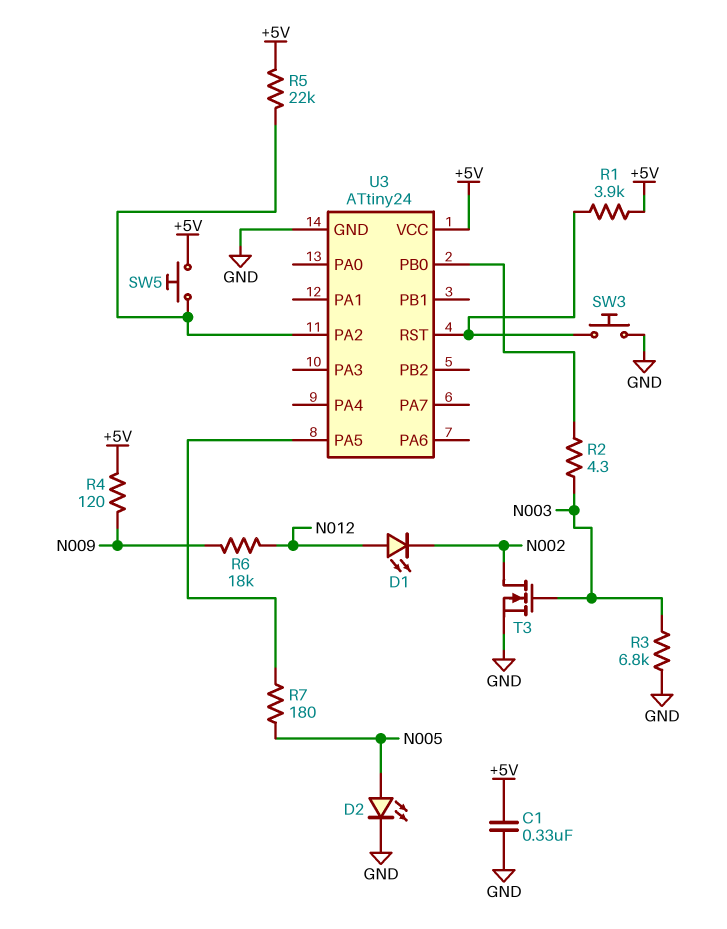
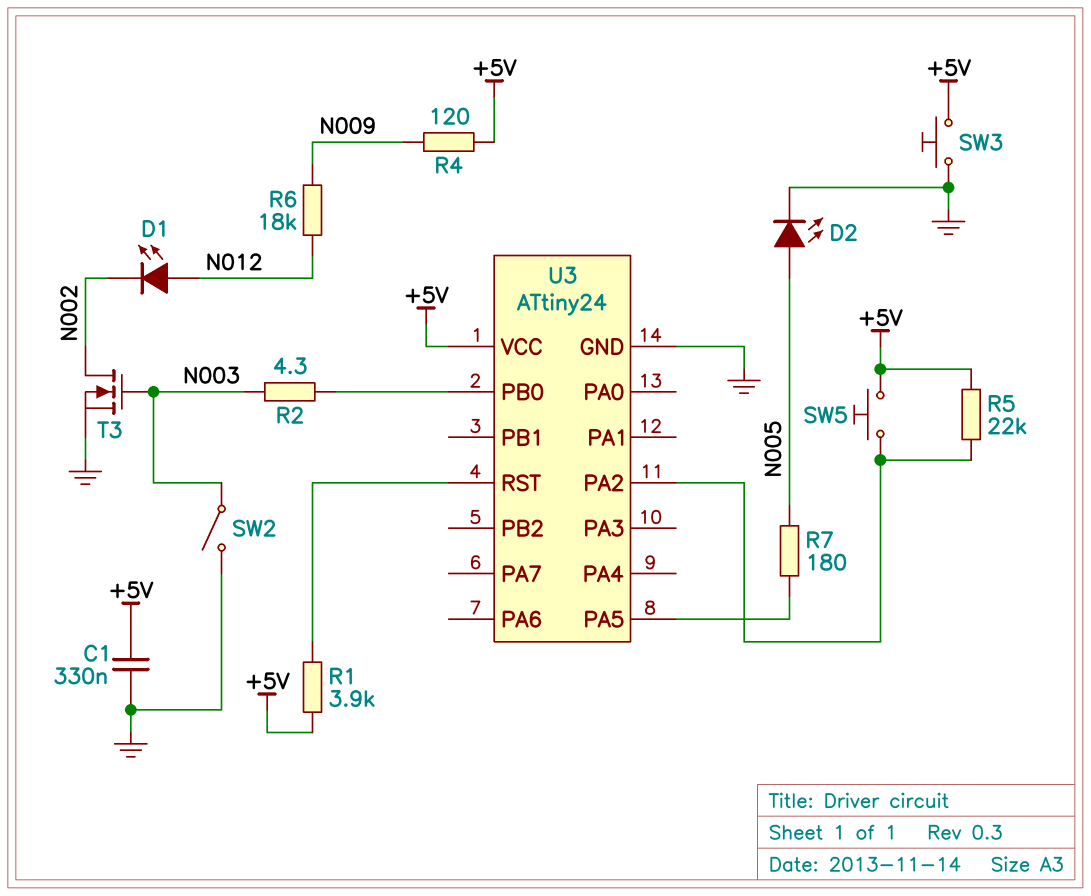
R3: 6.8k (GND, N003) -> none
SW2: none -> switch (GND, N003)
SW3: button (GND, U3/RST) -> button (+5V, GND)

